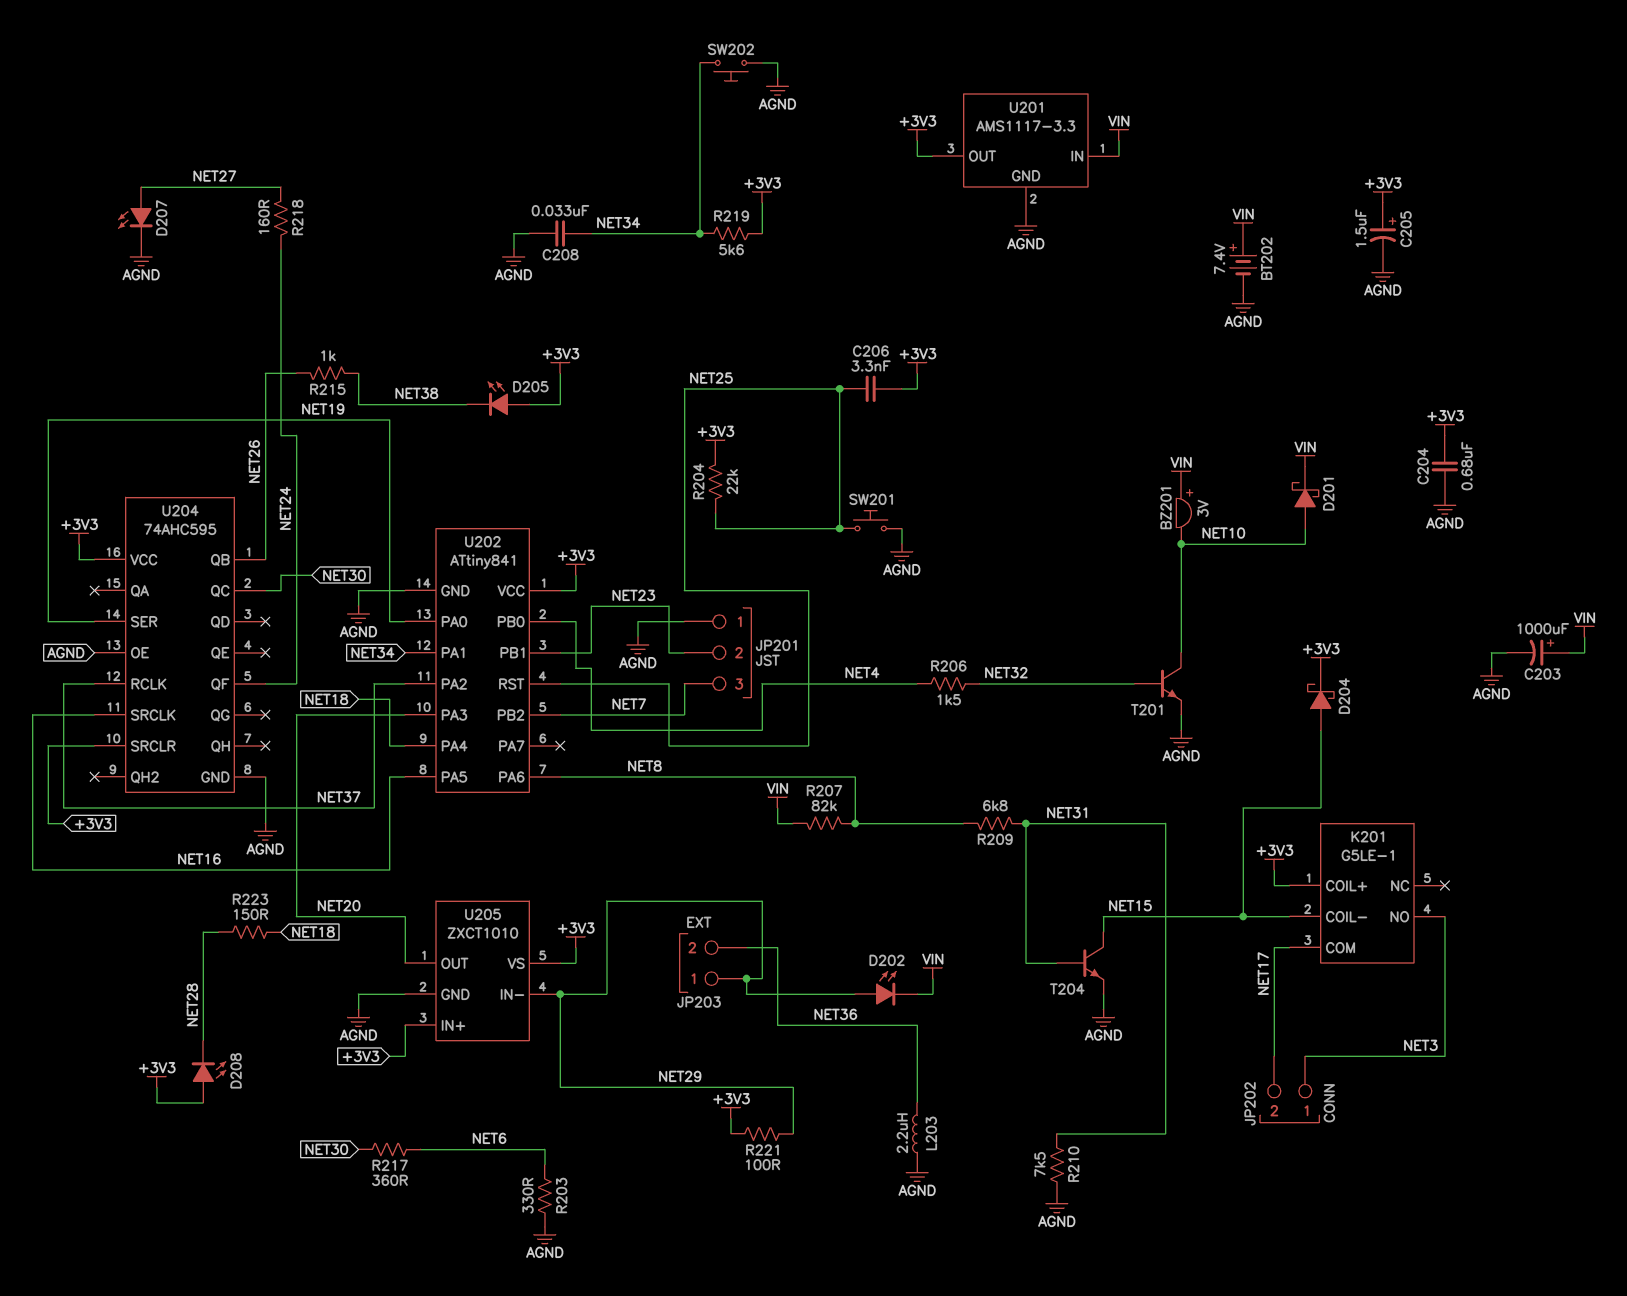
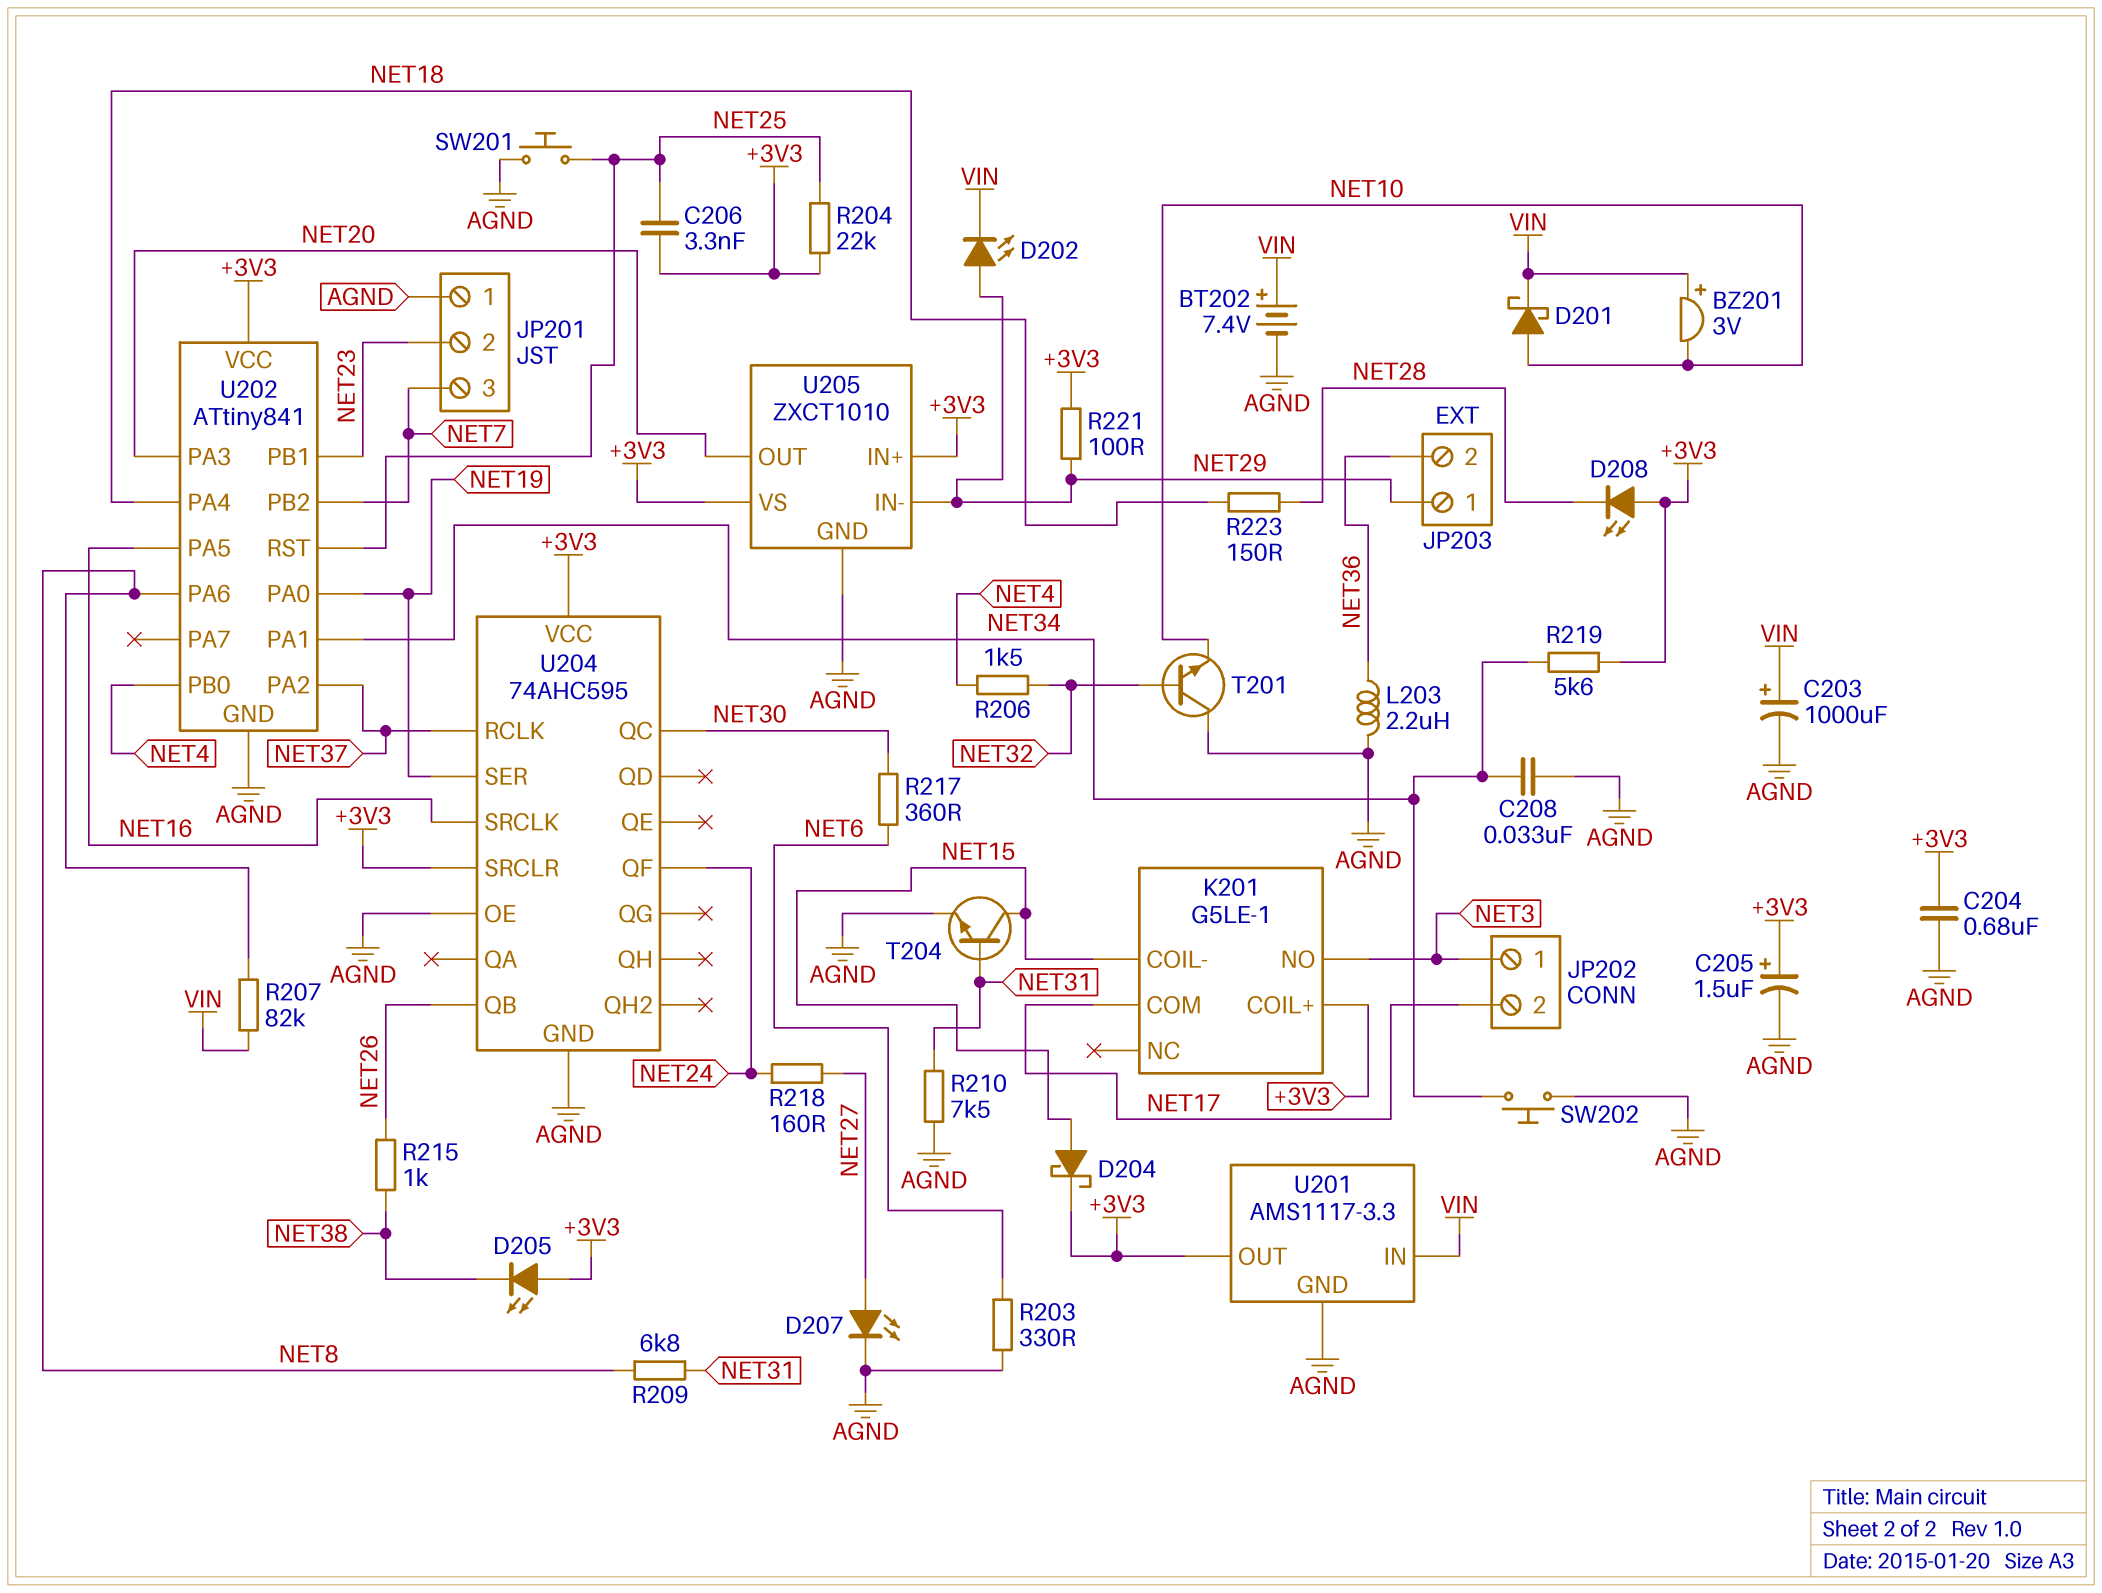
T201: NPN (B NET32, C NET10, E AGND) -> NPN (B NET32, C AGND, E NET10)

